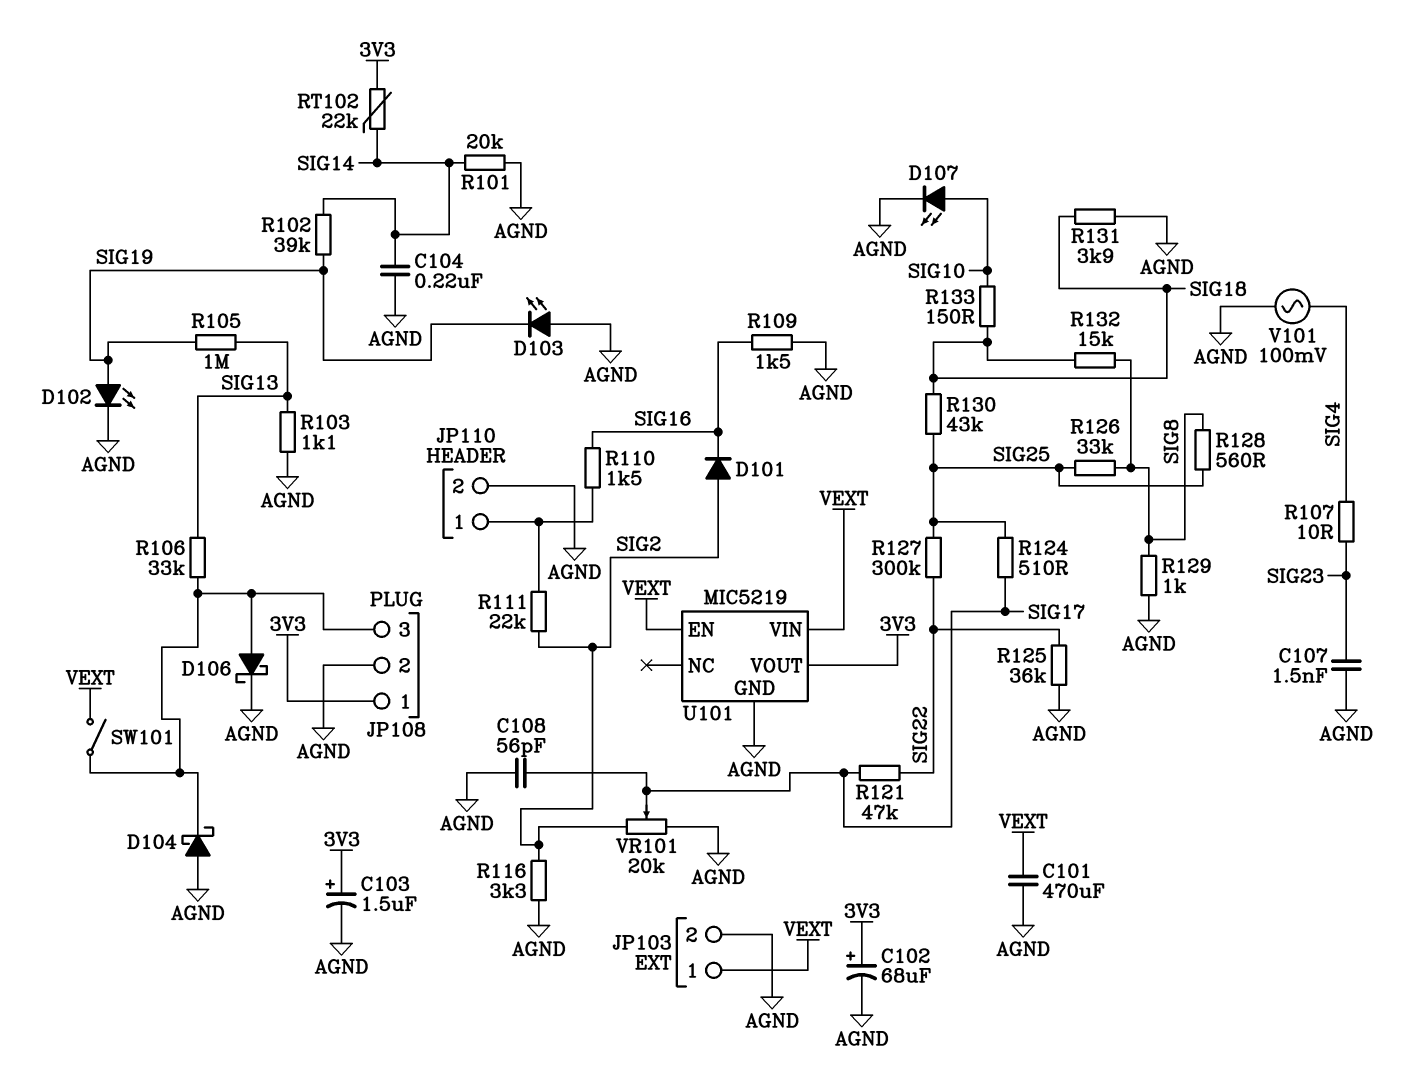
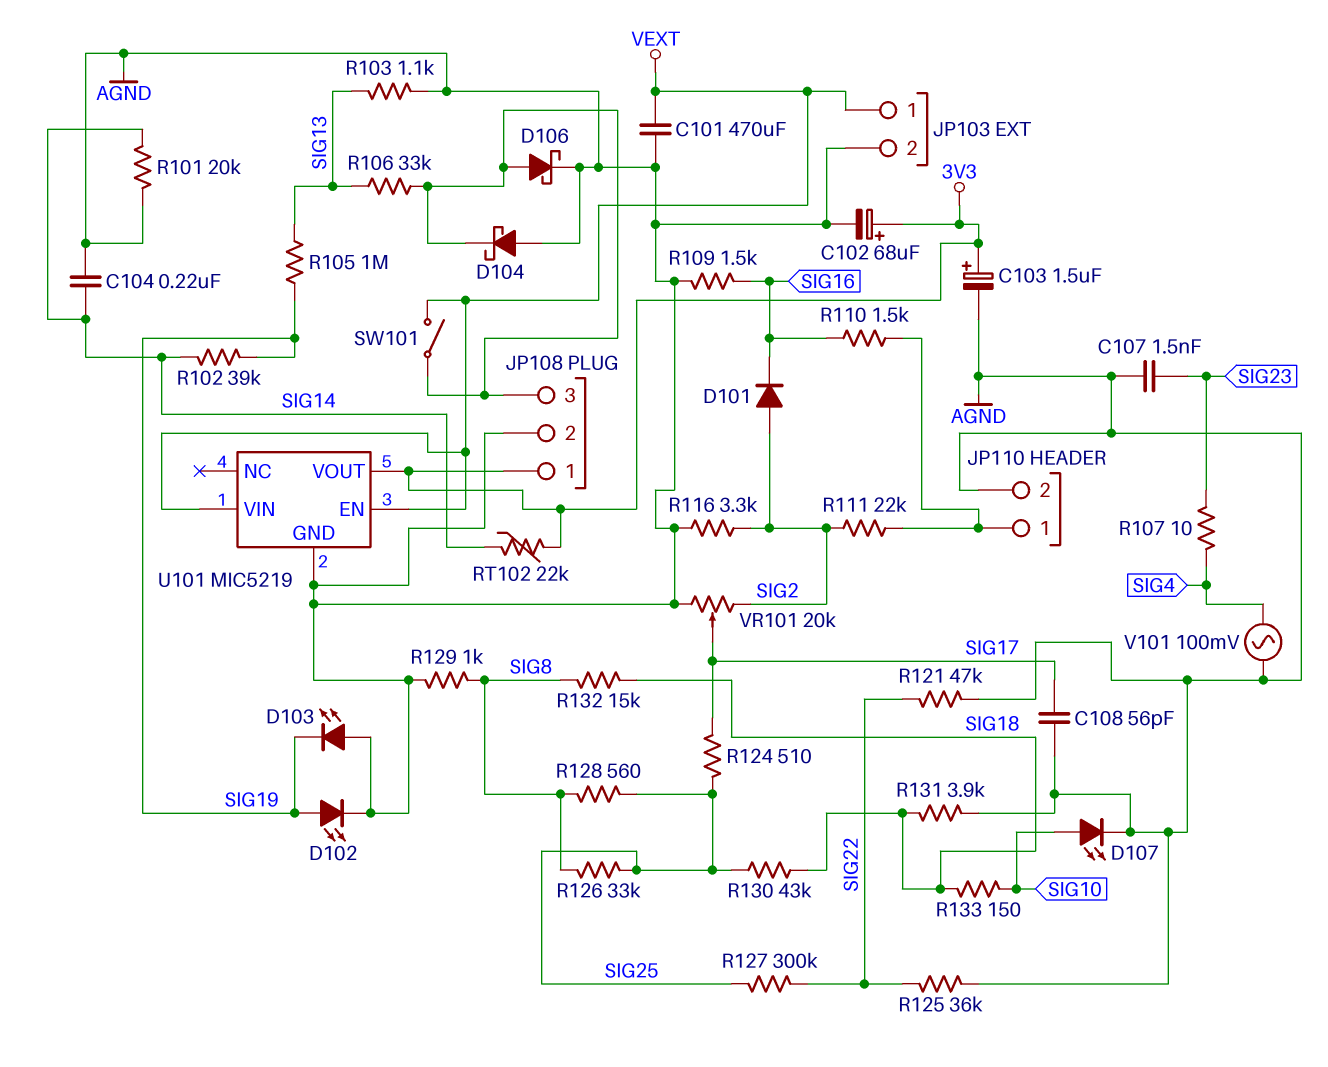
R121: 47k (SIG17, SIG22) -> 47k (AGND, SIG22)

